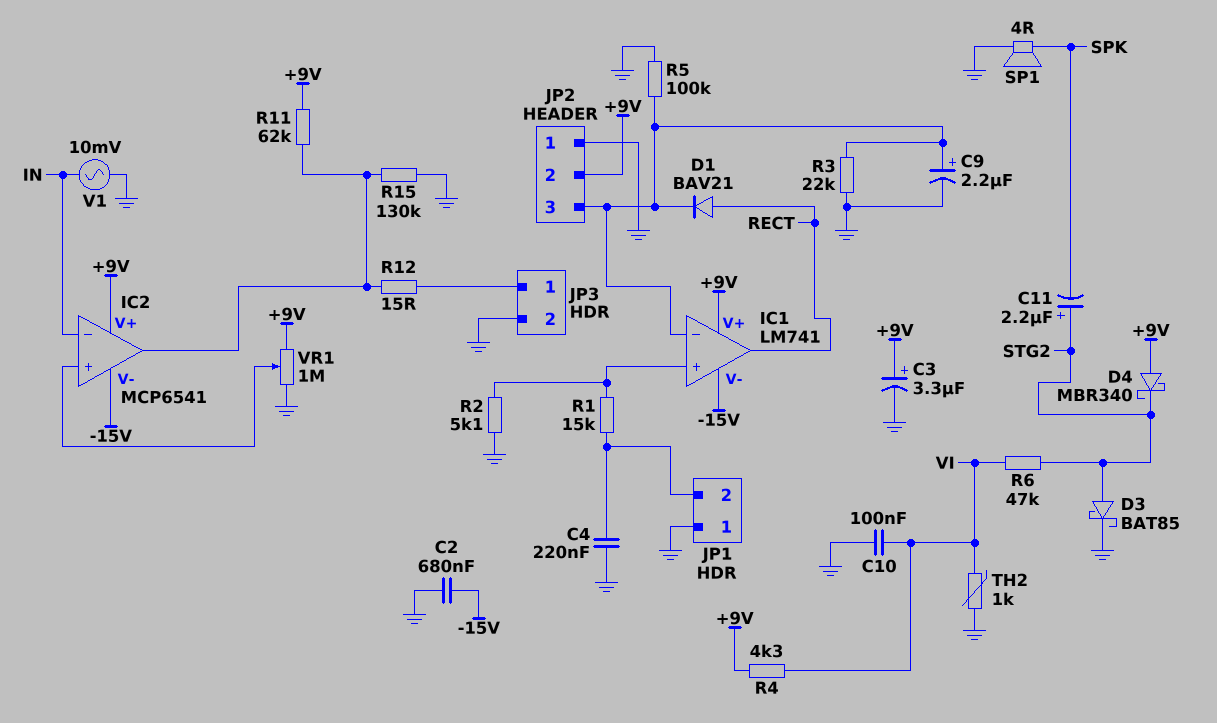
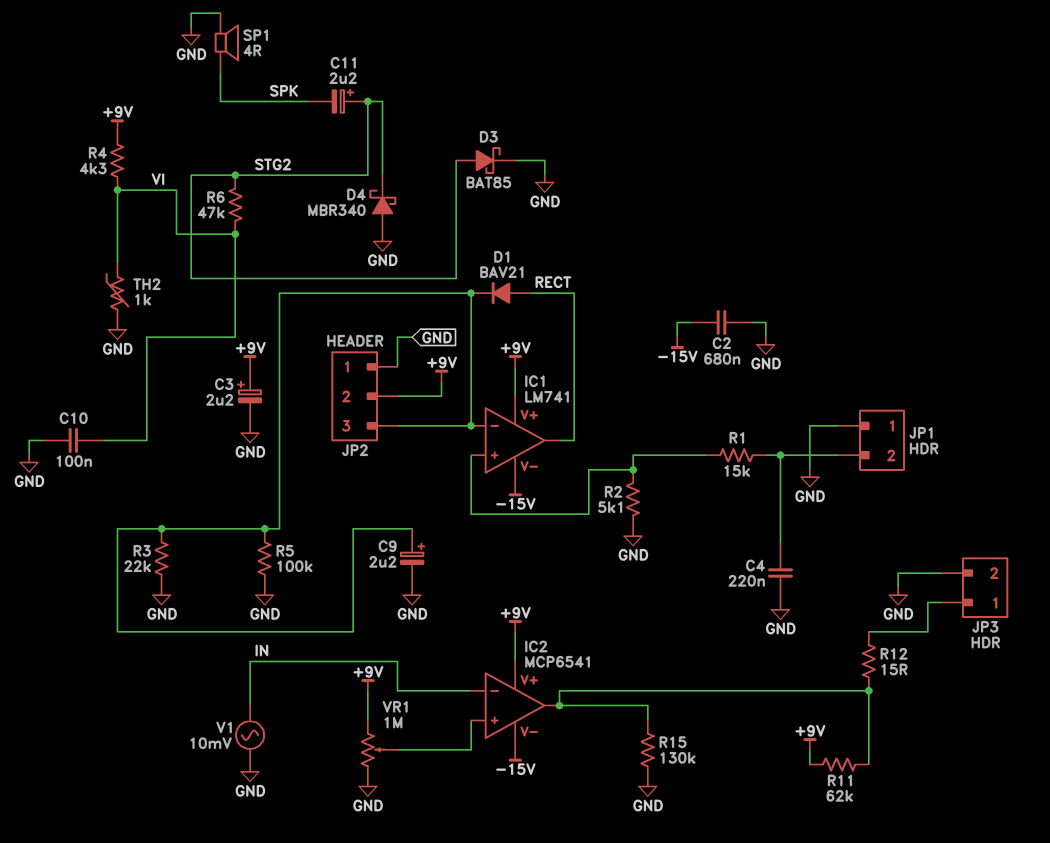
C3: 3.3uF (plus +9V, minus GND) -> 2.2uF (plus +9V, minus GND)
D4: schottky MBR340 (A +9V, K STG2) -> schottky MBR340 (A GND, K STG2)

